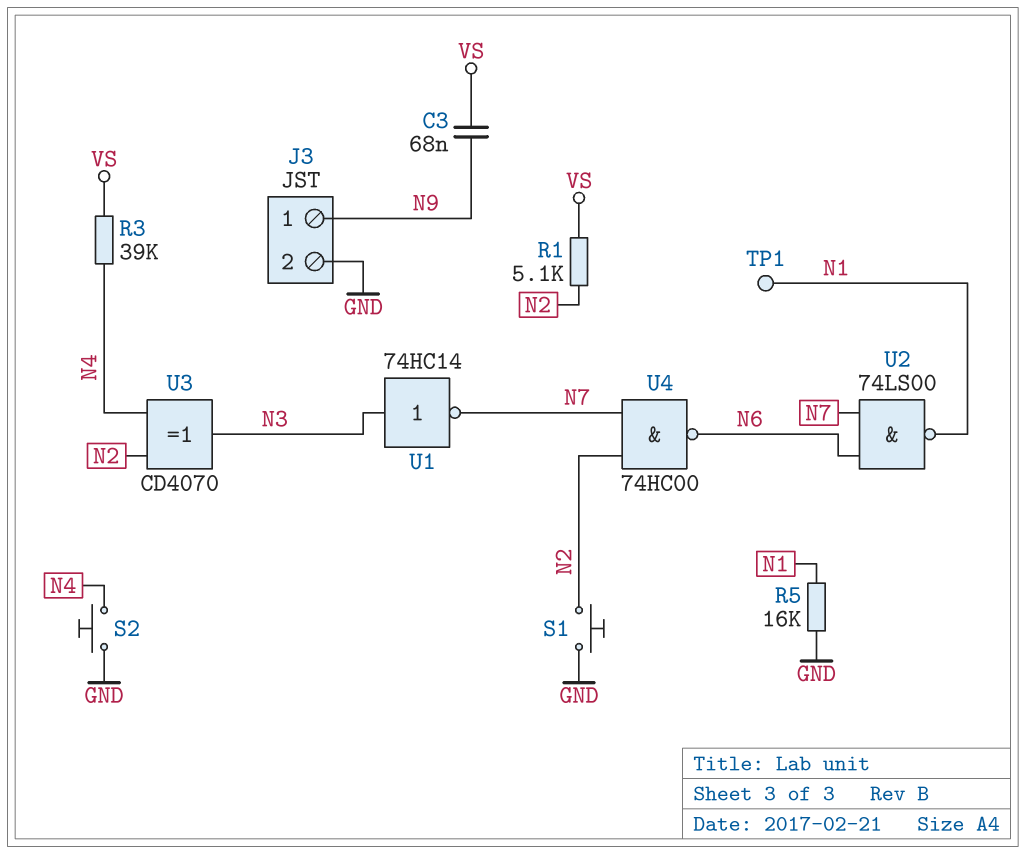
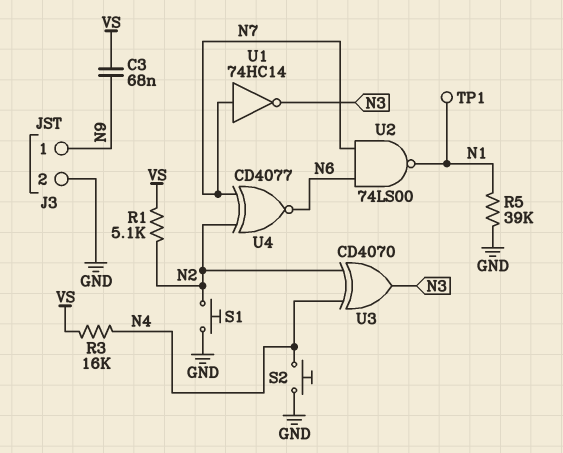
R3: 39k (N4, VS) -> 16k (N4, VS)
R5: 16k (GND, N1) -> 39k (GND, N1)
U1: NOT 74HC14 (in N3, out N7) -> NOT 74HC14 (in N7, out N3)
U4: NAND 74HC00 (in N2, in N7, out N6) -> XNOR CD4077 (in N2, in N7, out N6)

